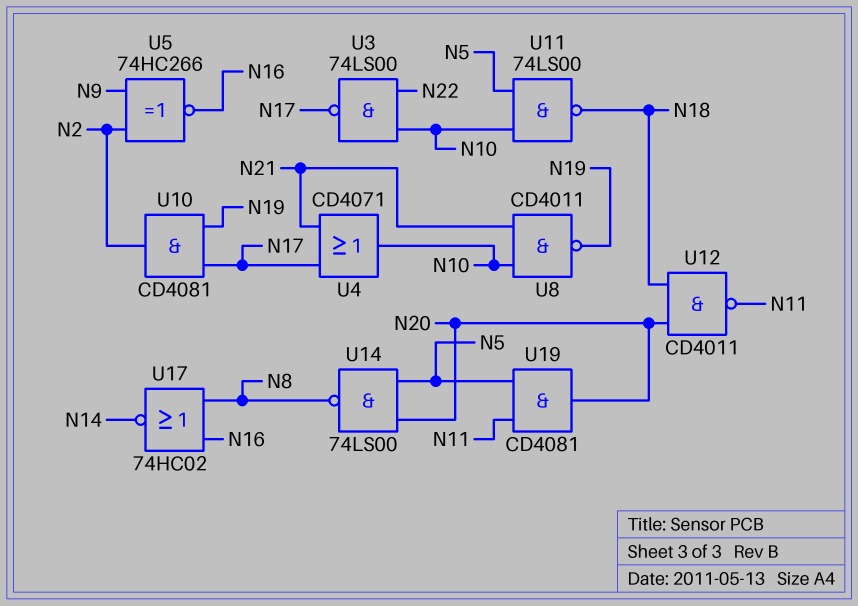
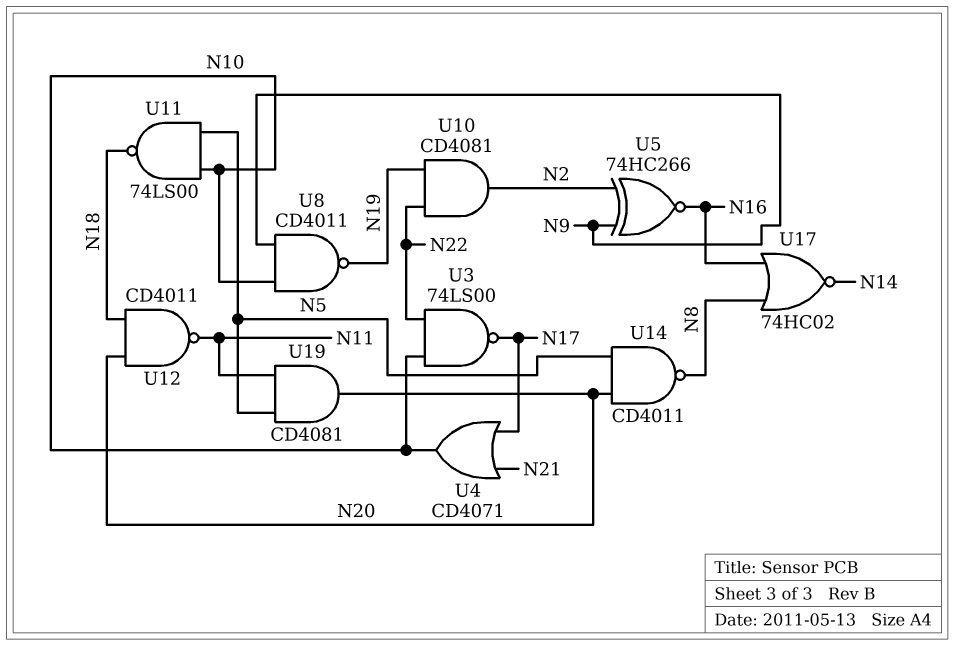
U8: NAND CD4011 (in N10, in N21, out N19) -> NAND CD4011 (in N9, in N10, out N19)
U10: AND CD4081 (in N17, in N19, out N2) -> AND CD4081 (in N19, in N22, out N2)
U14: NAND 74LS00 (in N5, in N20, out N8) -> NAND CD4011 (in N5, in N20, out N8)

